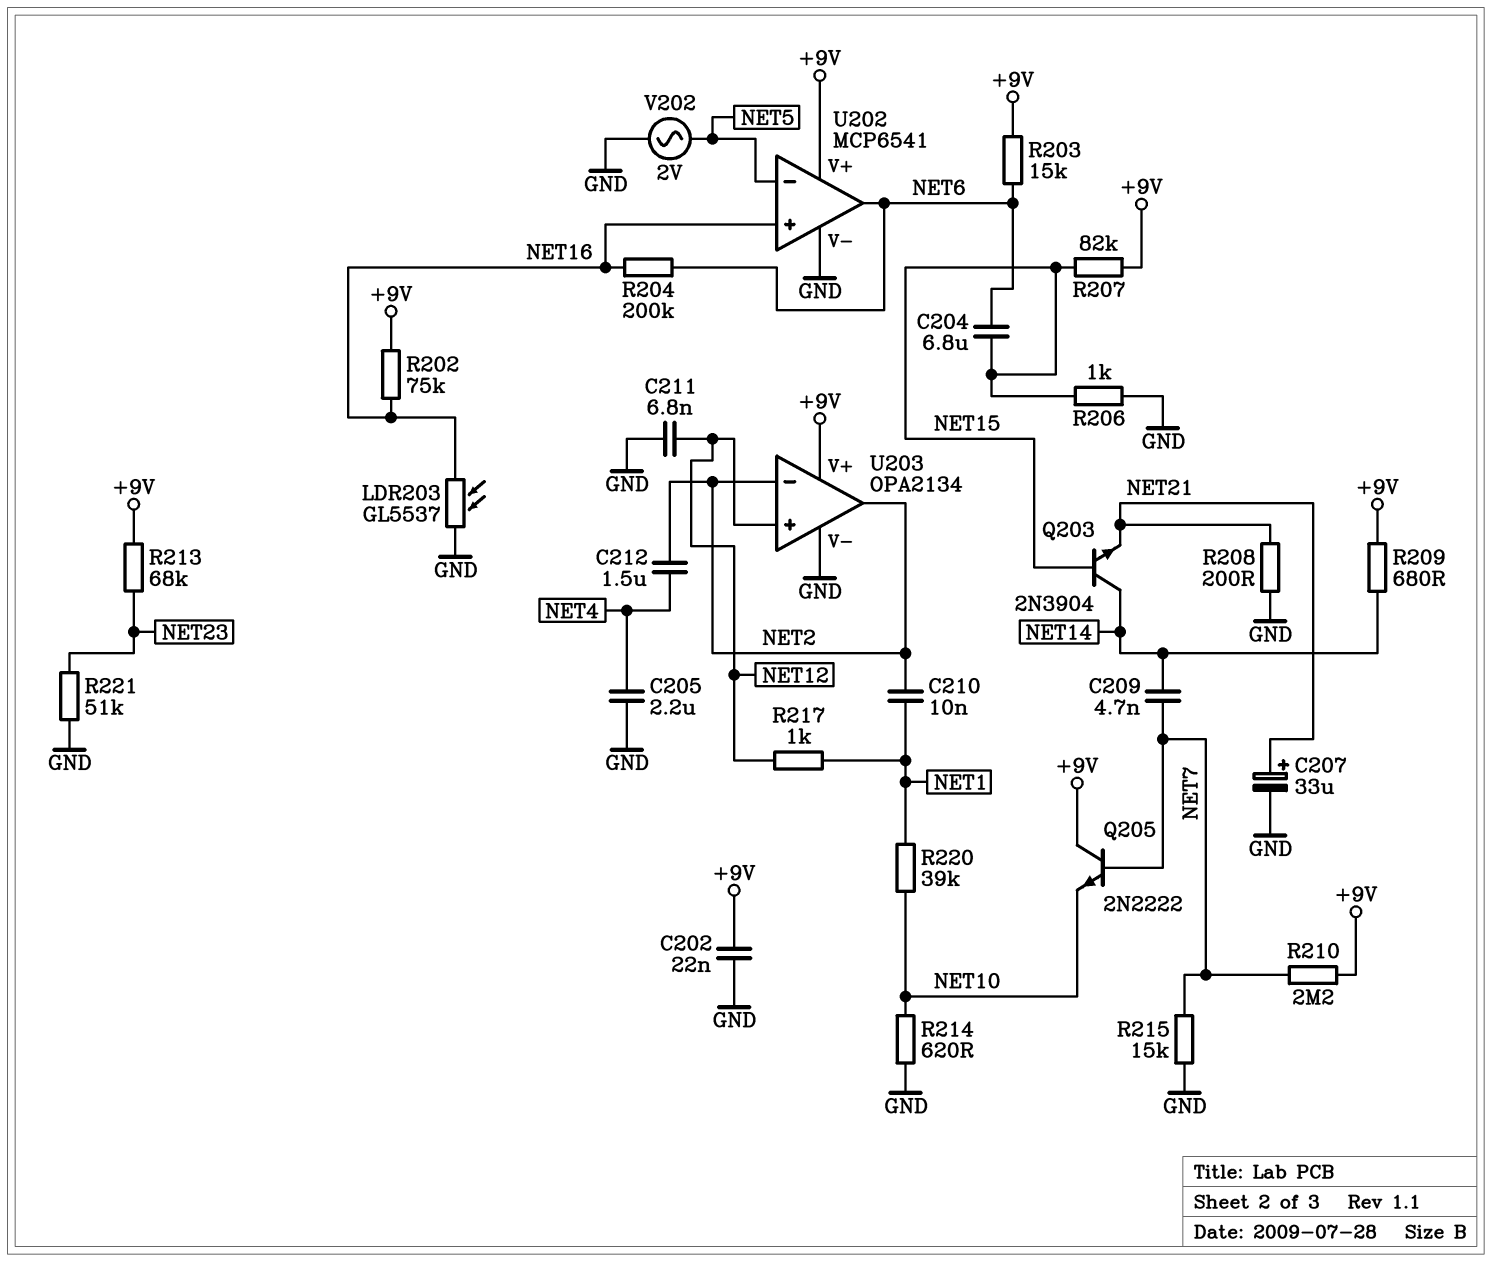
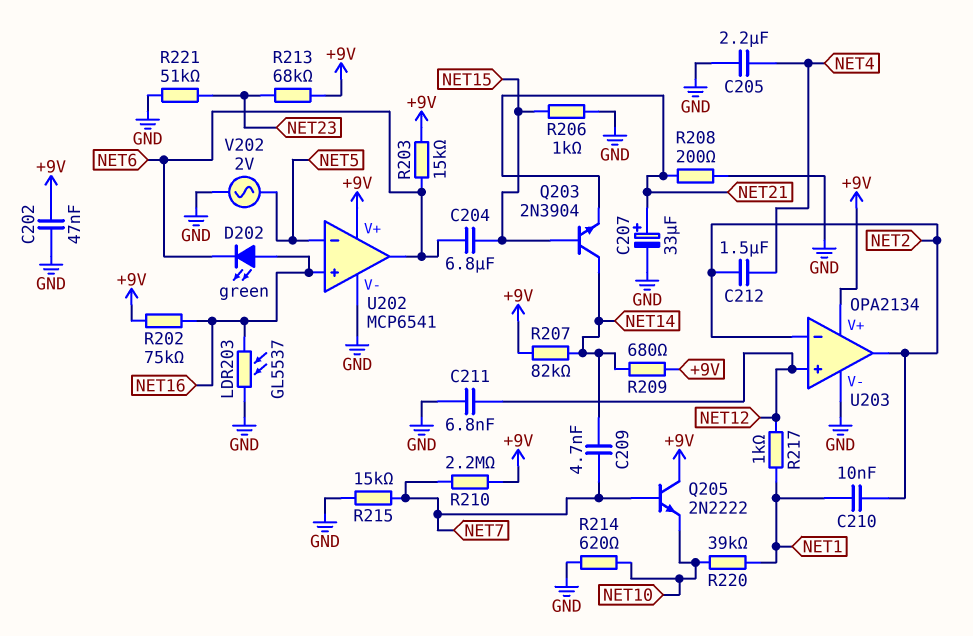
C202: 22nF (+9V, GND) -> 47nF (+9V, GND)
D202: none -> LED green (A NET16, K NET6)
R204: 200k (NET6, NET16) -> none
R207: 82k (+9V, NET15) -> 82k (+9V, NET14)

